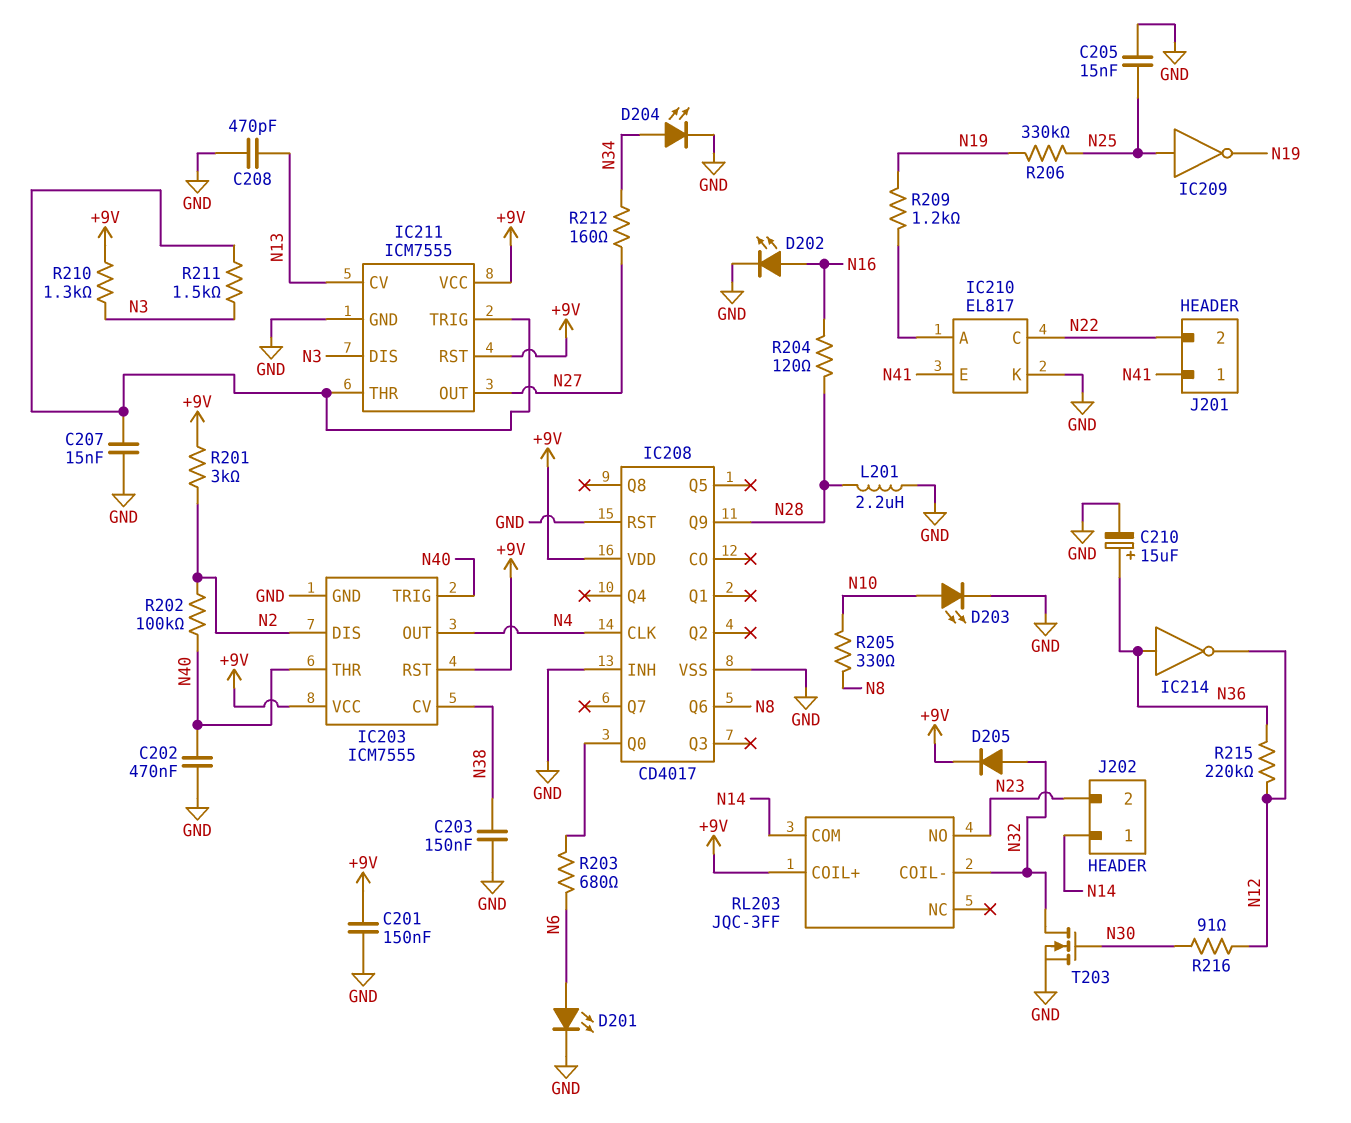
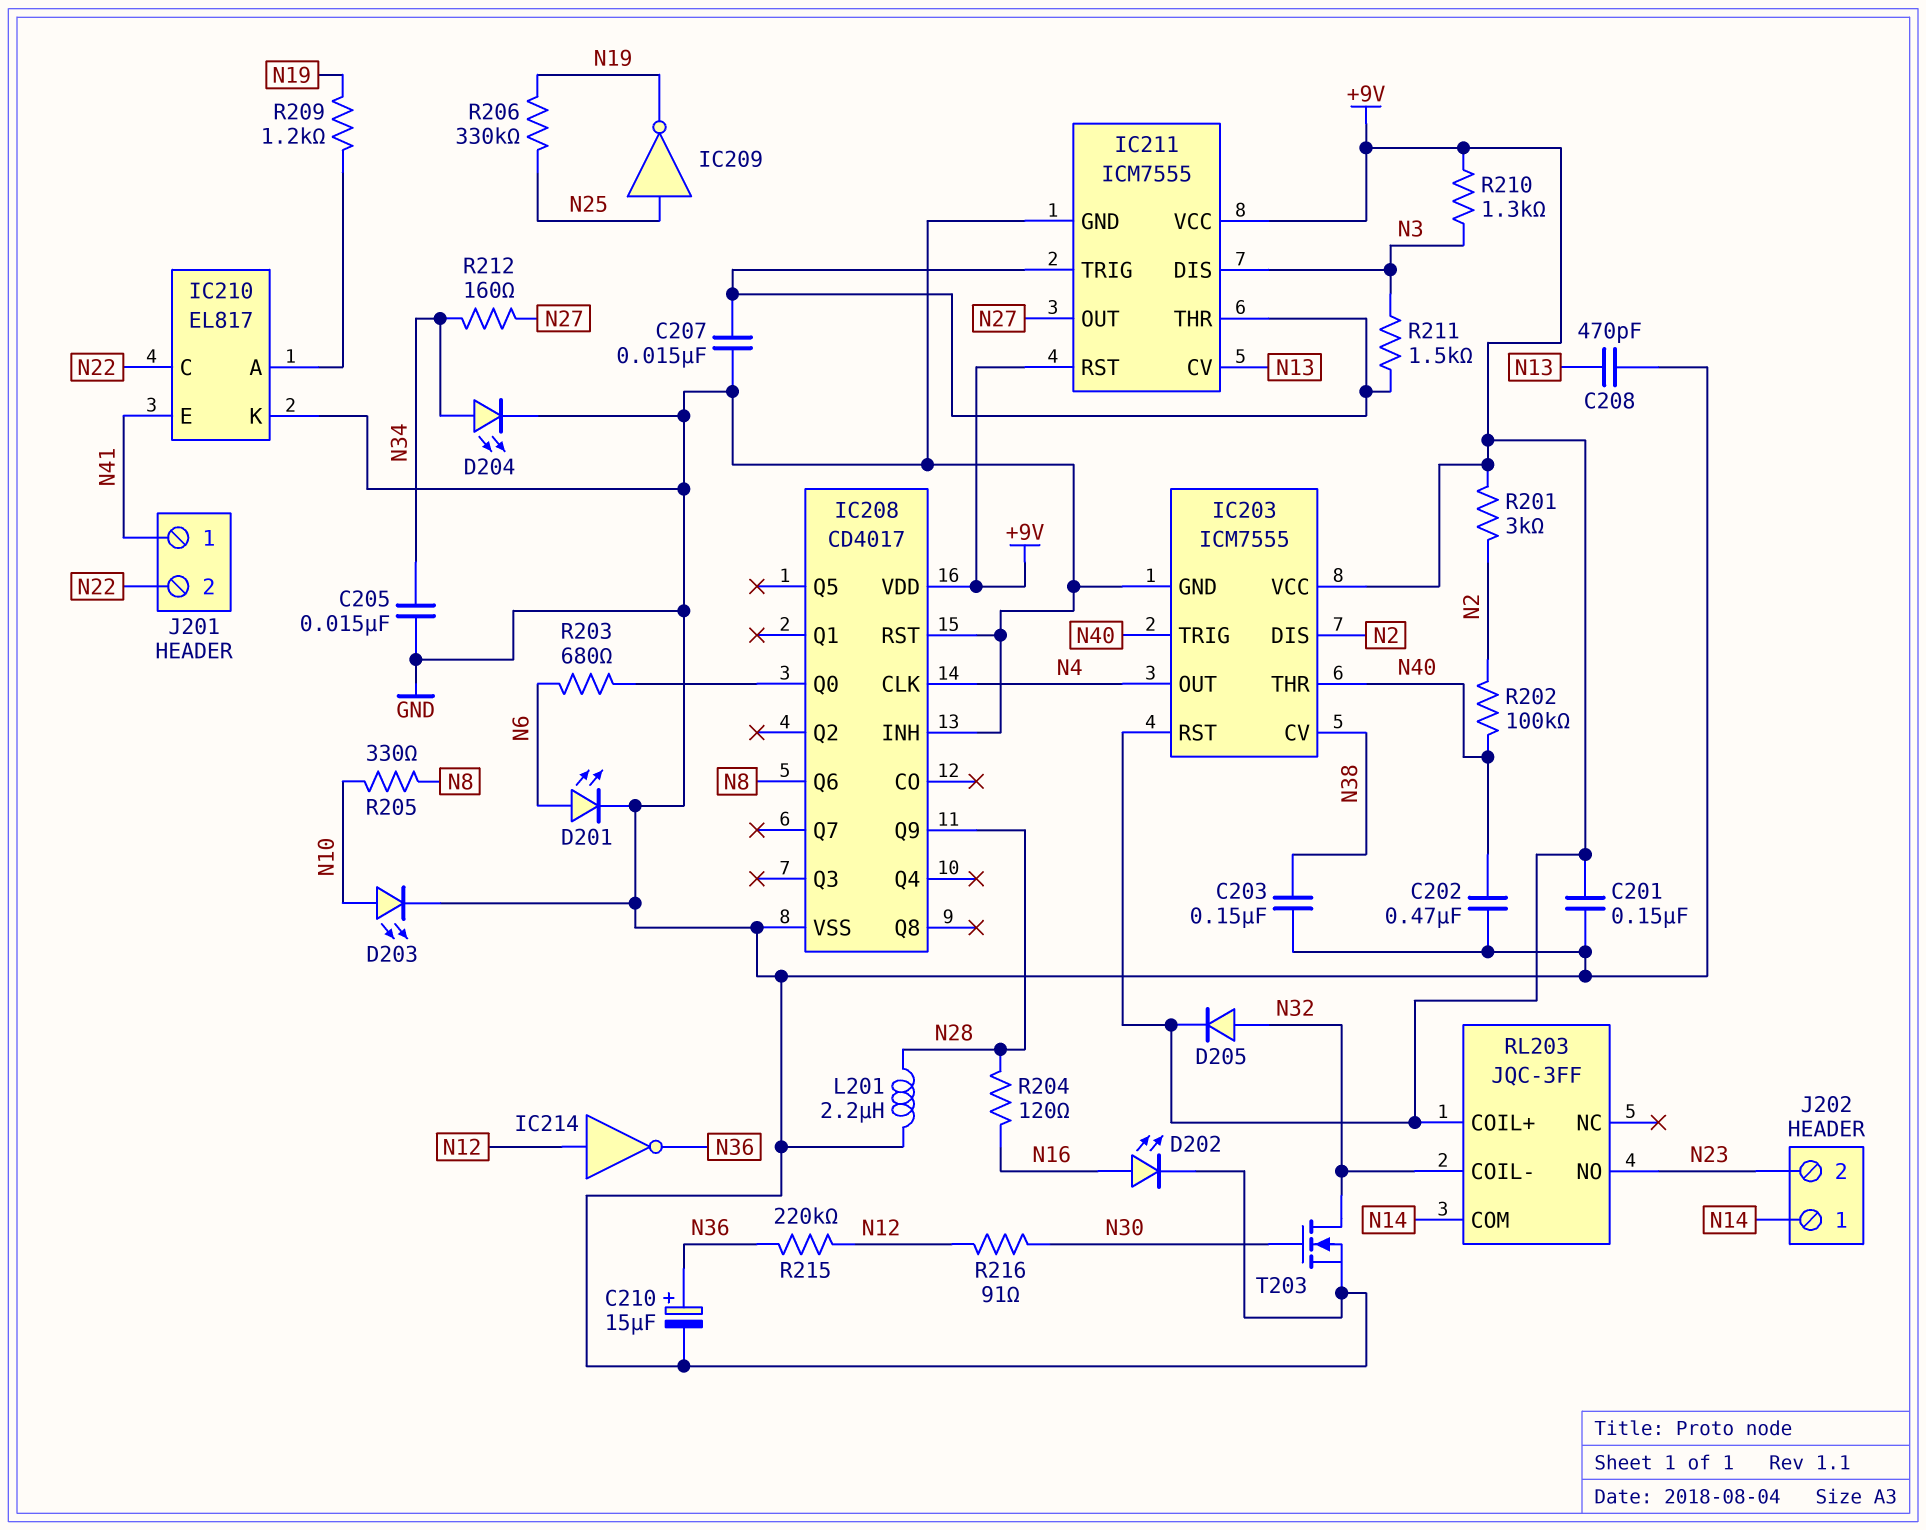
C205: 15nF (GND, N25) -> 15nF (GND, N34)
IC214: NOT (in N36, out N12) -> NOT (in N12, out N36)

